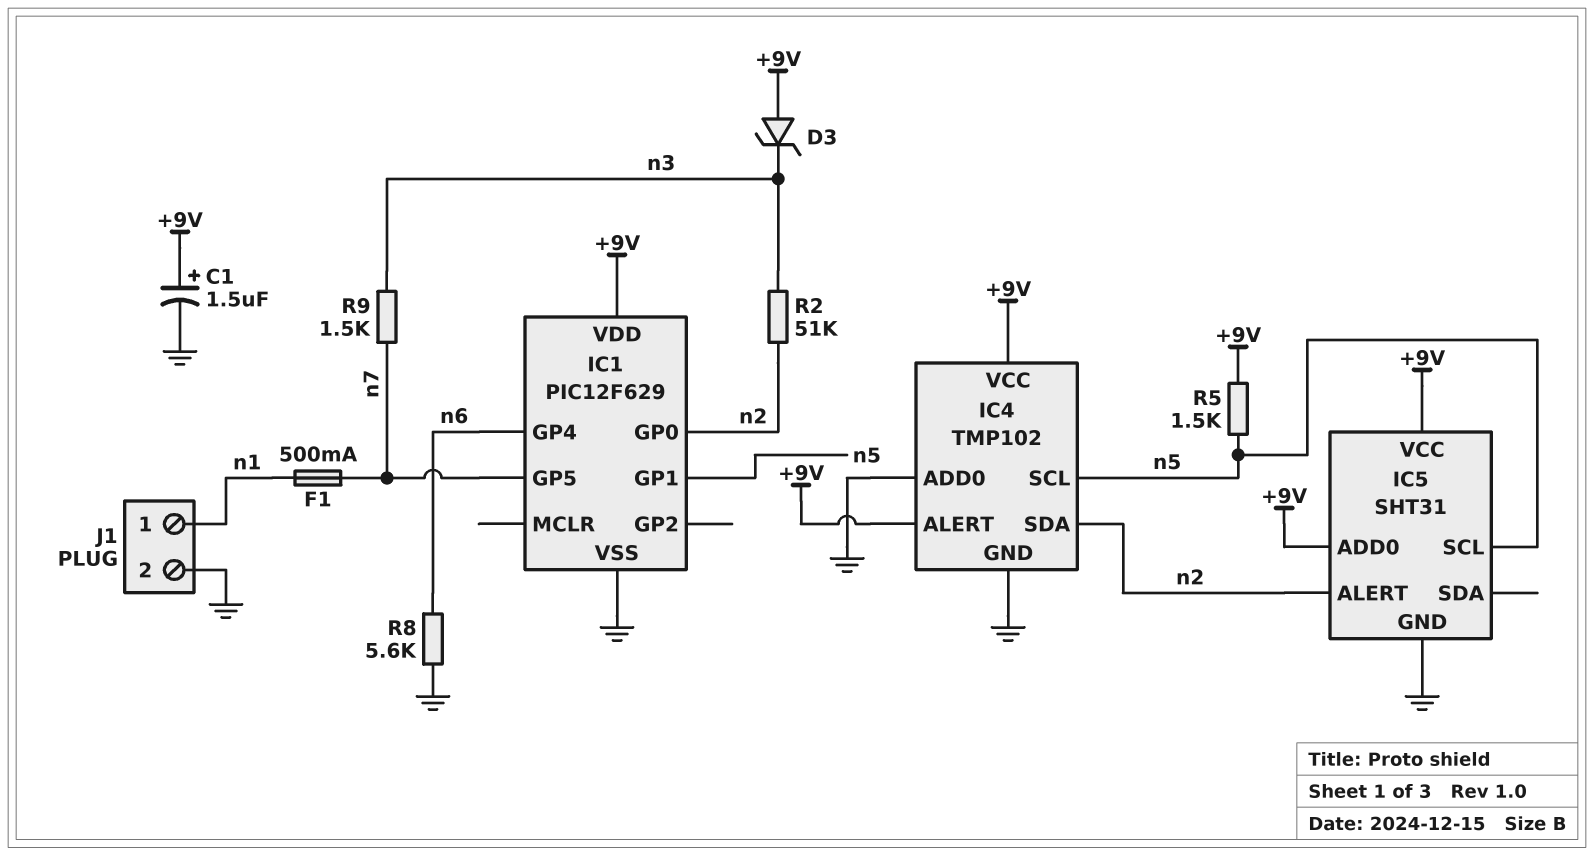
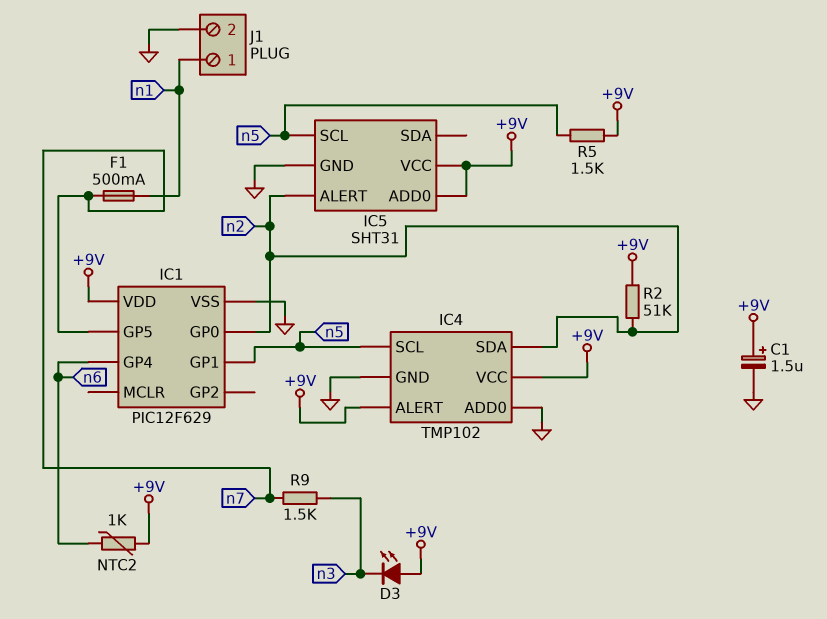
D3: zener (A +9V, K n3) -> LED (A +9V, K n3)
NTC2: none -> 1k (+9V, n6)
R2: 51k (n2, n3) -> 51k (+9V, n2)
R8: 5.6k (GND, n6) -> none

